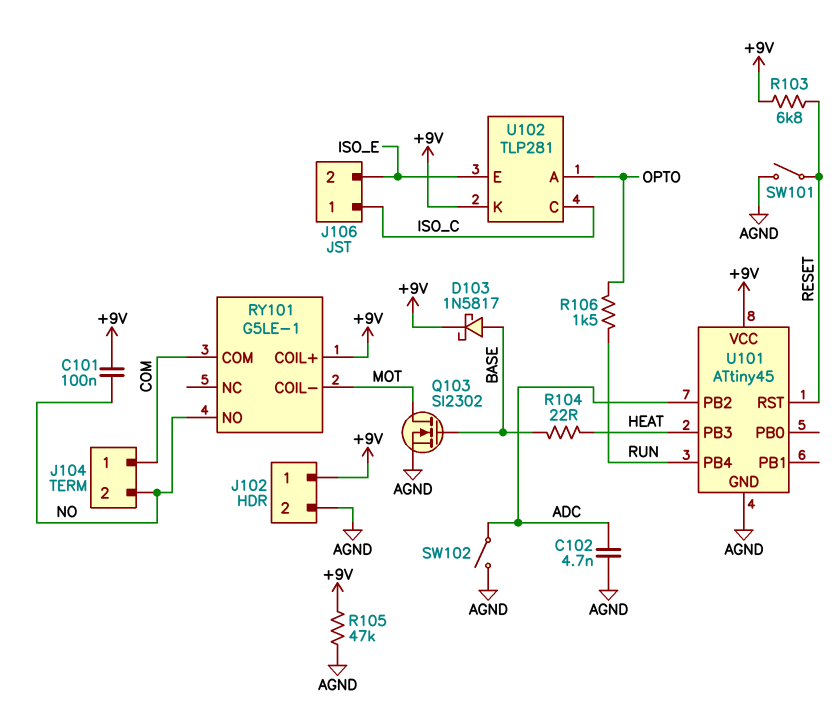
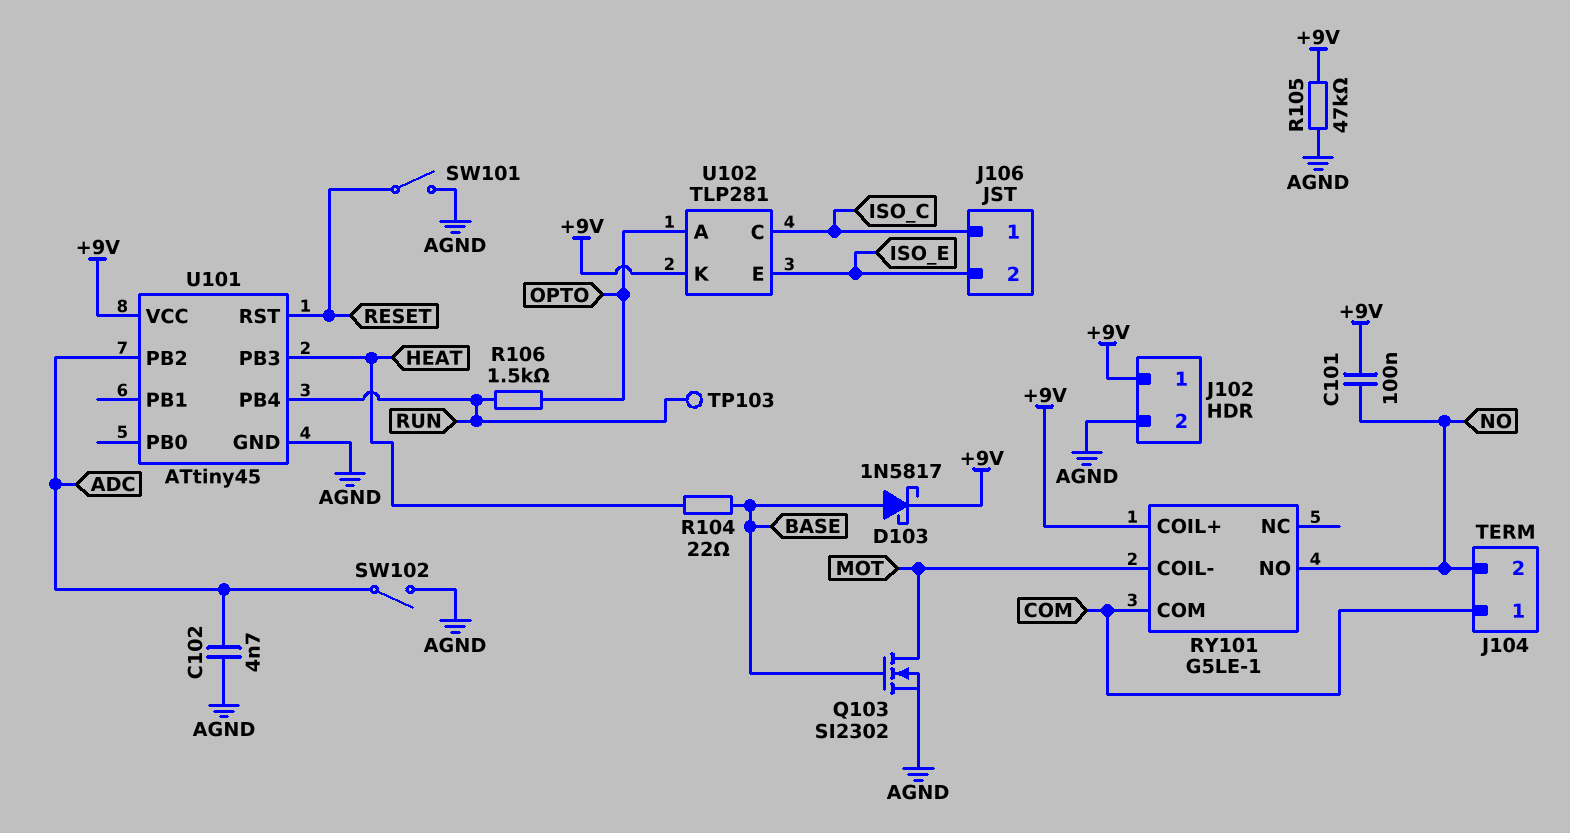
R103: 6.8k (+9V, RESET) -> none
TP103: none -> test point (RUN)

